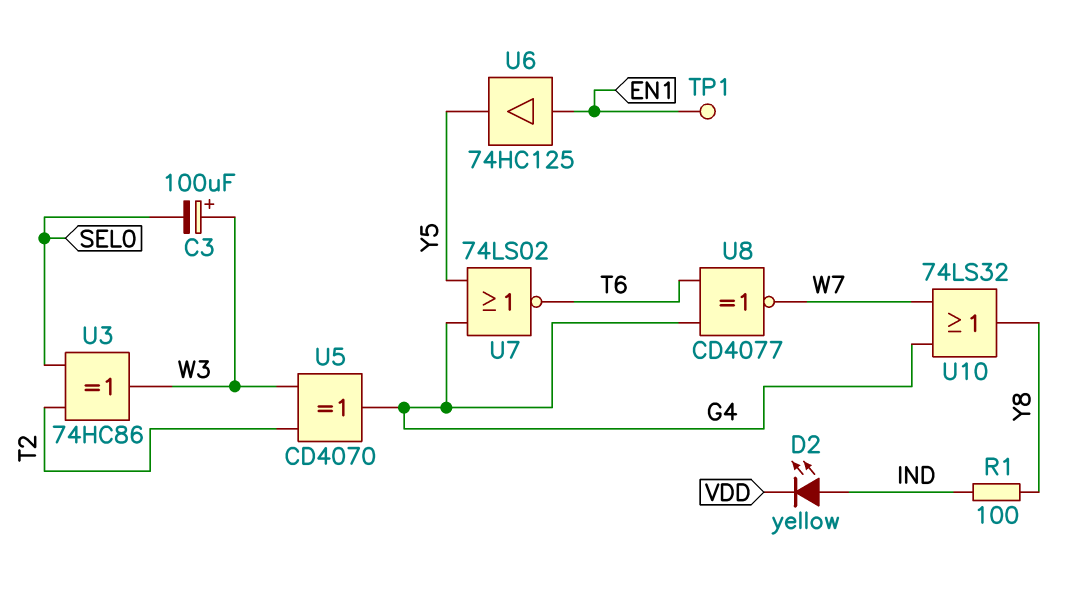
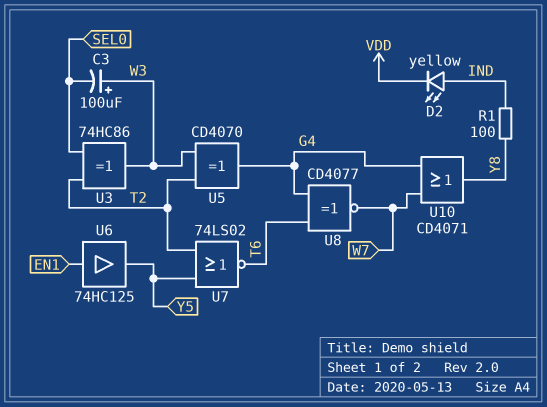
TP1: test point (EN1) -> none
U7: NOR 74LS02 (in G4, in Y5, out T6) -> NOR 74LS02 (in T2, in Y5, out T6)
U10: OR 74LS32 (in G4, in W7, out Y8) -> OR CD4071 (in G4, in W7, out Y8)

